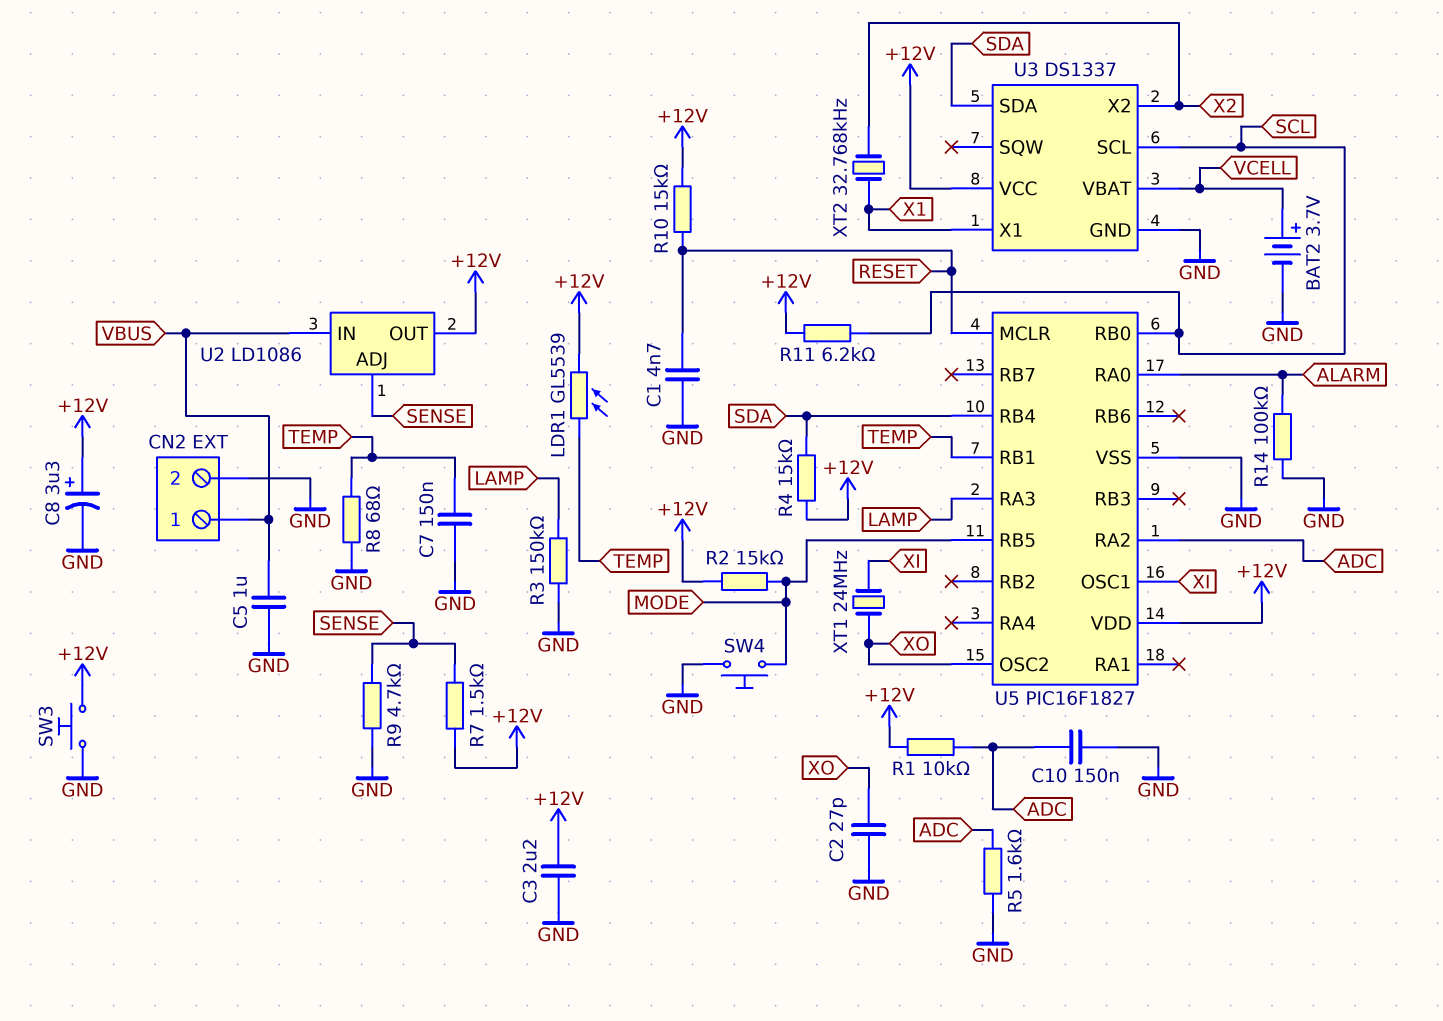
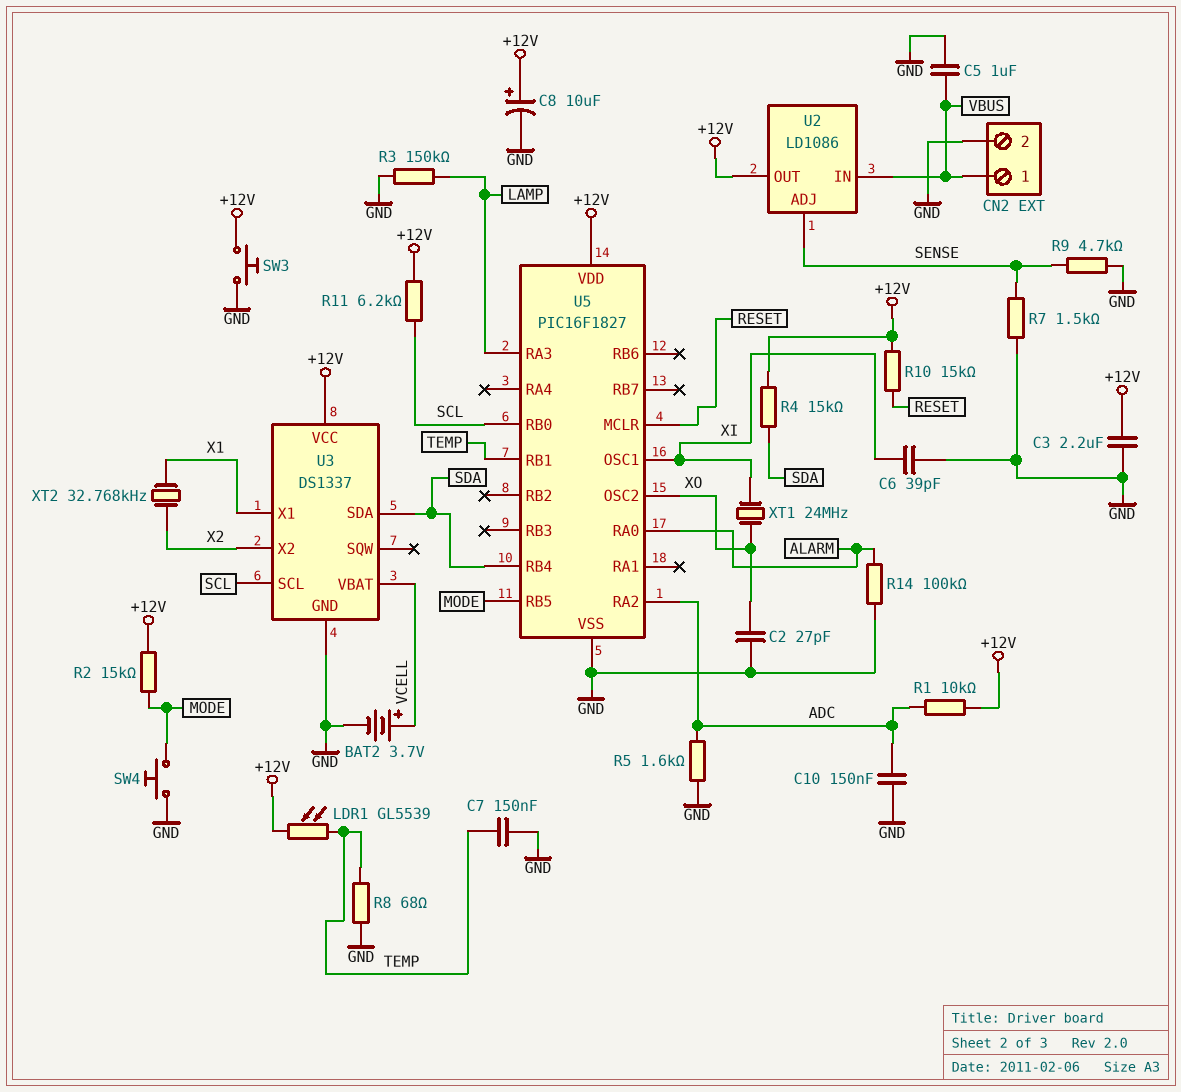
C1: 4.7nF (GND, RESET) -> none
C6: none -> 39pF (GND, XI)
C8: 3.3uF (plus +12V, minus GND) -> 10uF (plus +12V, minus GND)
R7: 1.5k (+12V, SENSE) -> 1.5k (GND, SENSE)

